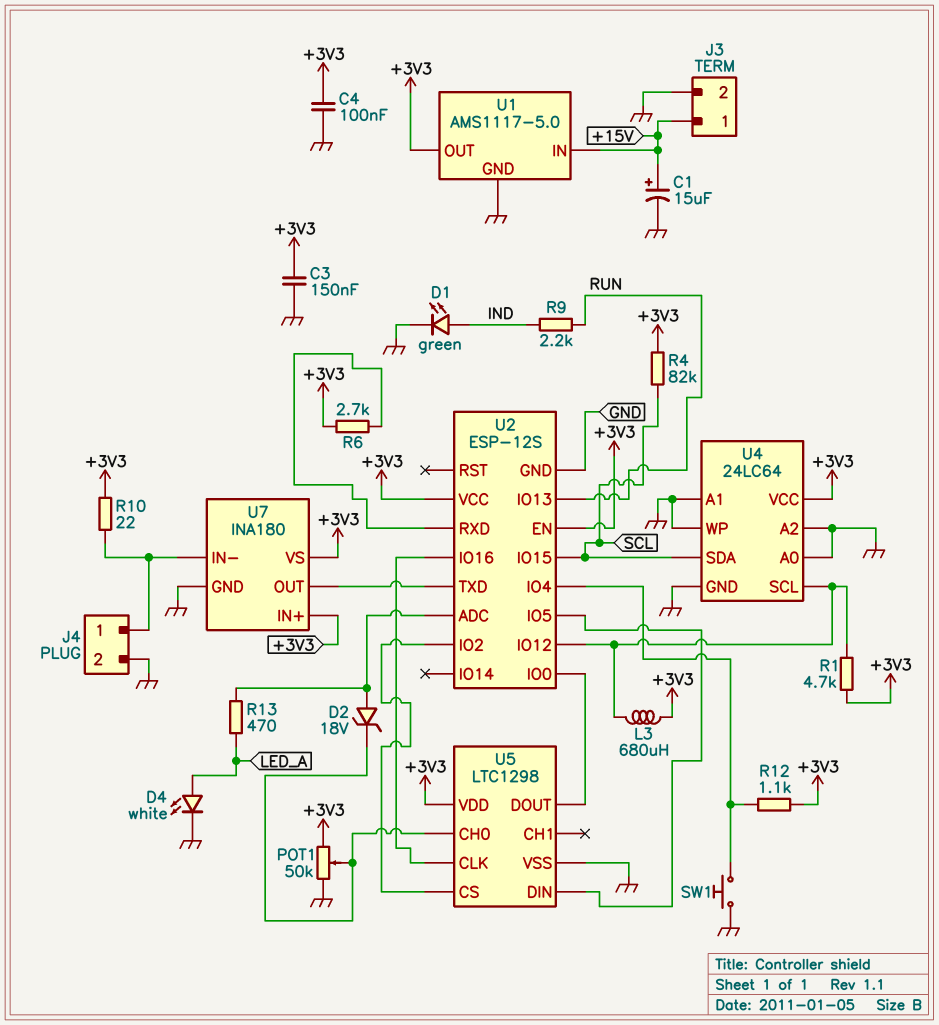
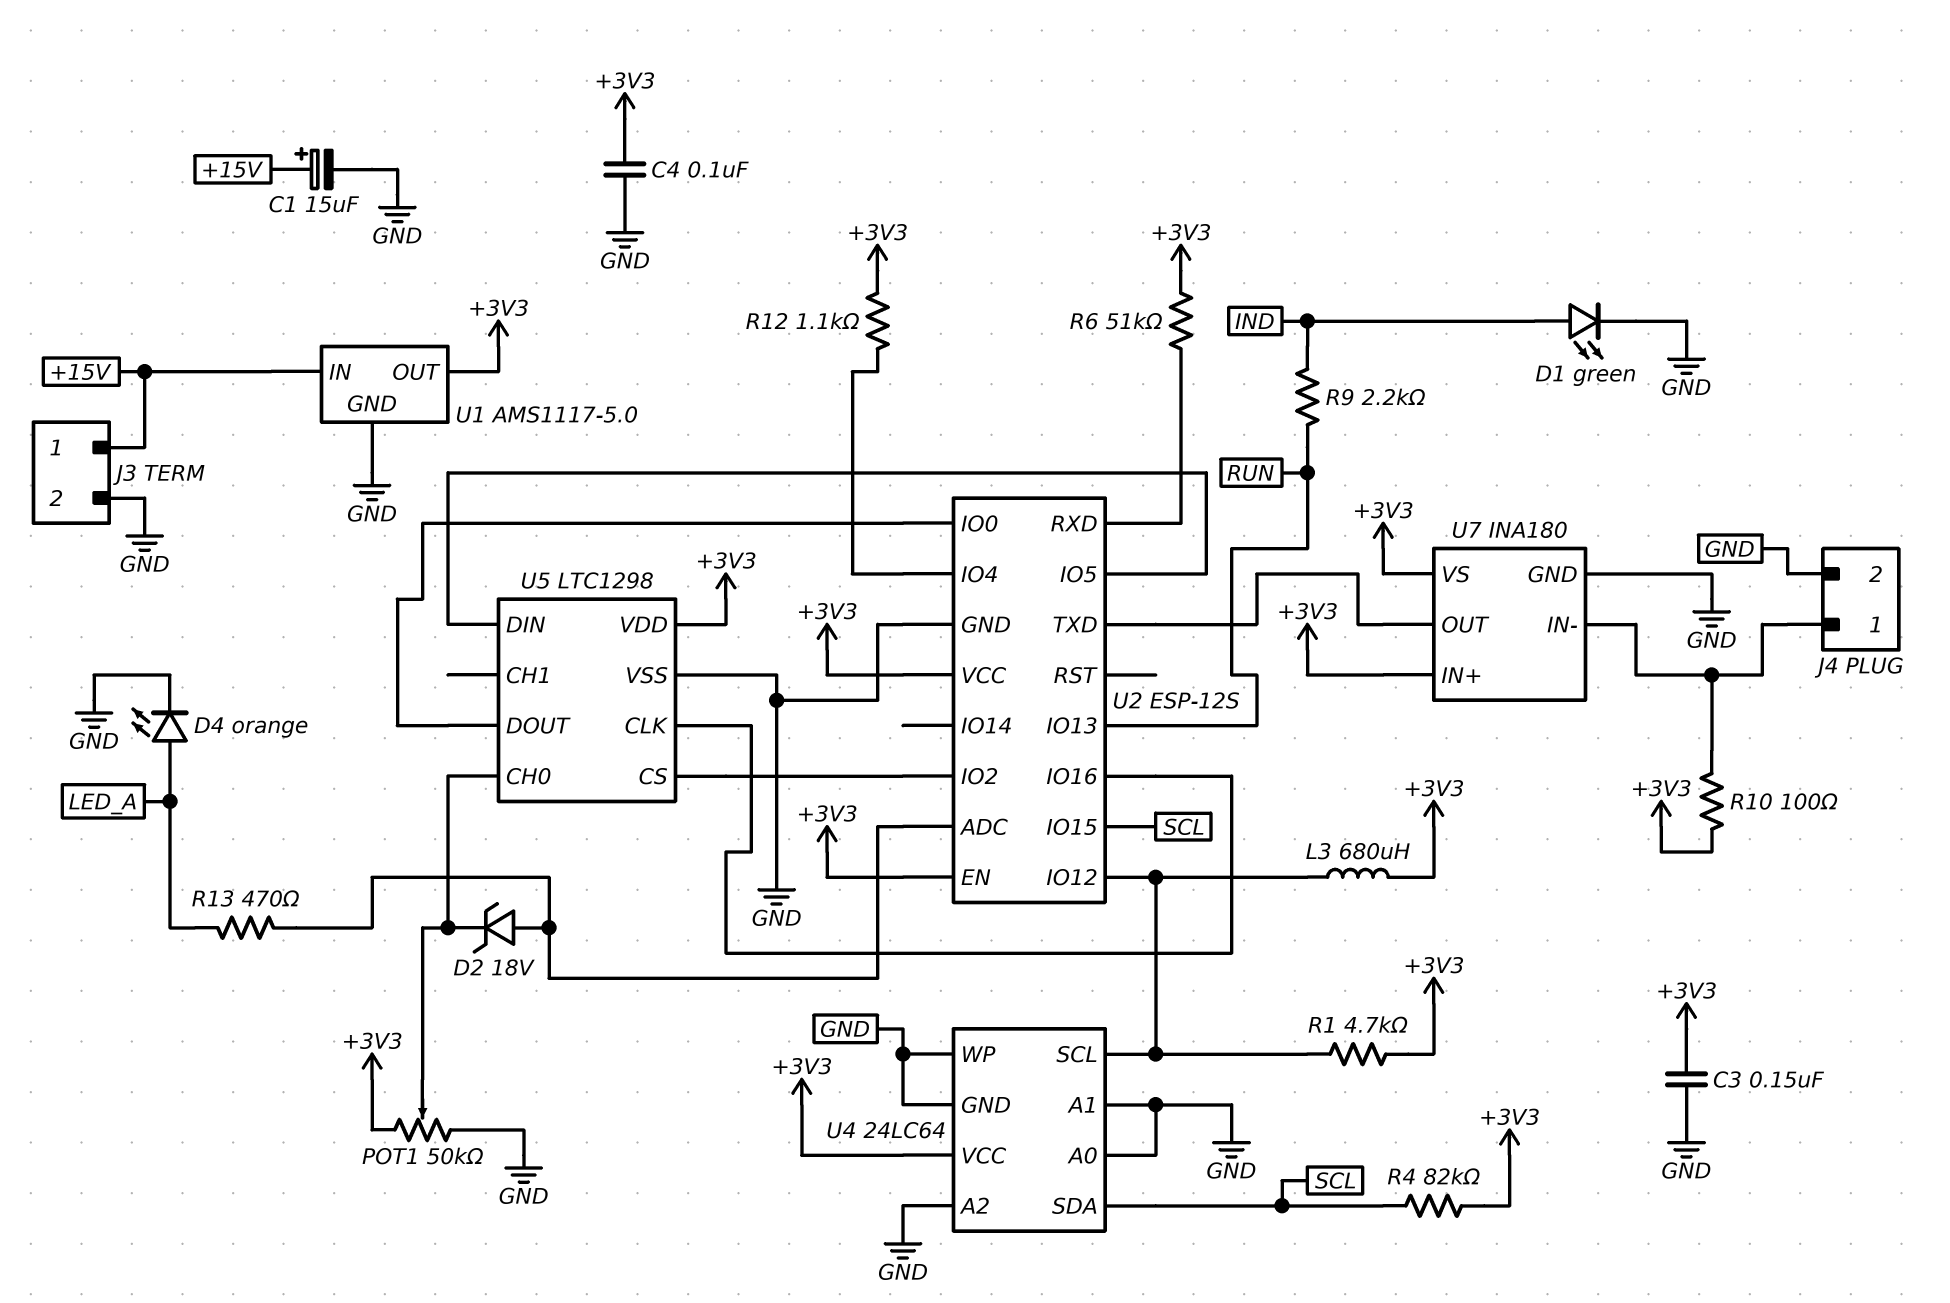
D4: LED white (A LED_A, K GND) -> LED orange (A LED_A, K GND)
R6: 2.7k (+3V3, U2/RXD) -> 51k (+3V3, U2/RXD)
R10: 22 (+3V3, J4/1) -> 100 (+3V3, J4/1)
SW1: button (GND, U2/IO4) -> none

